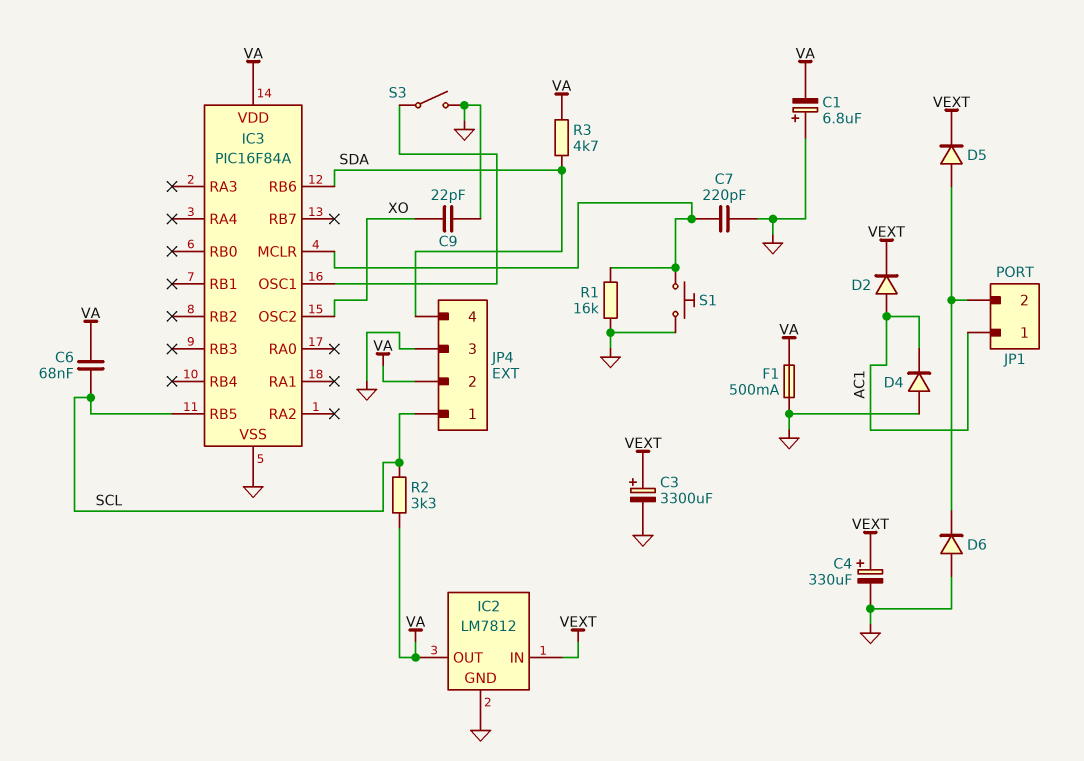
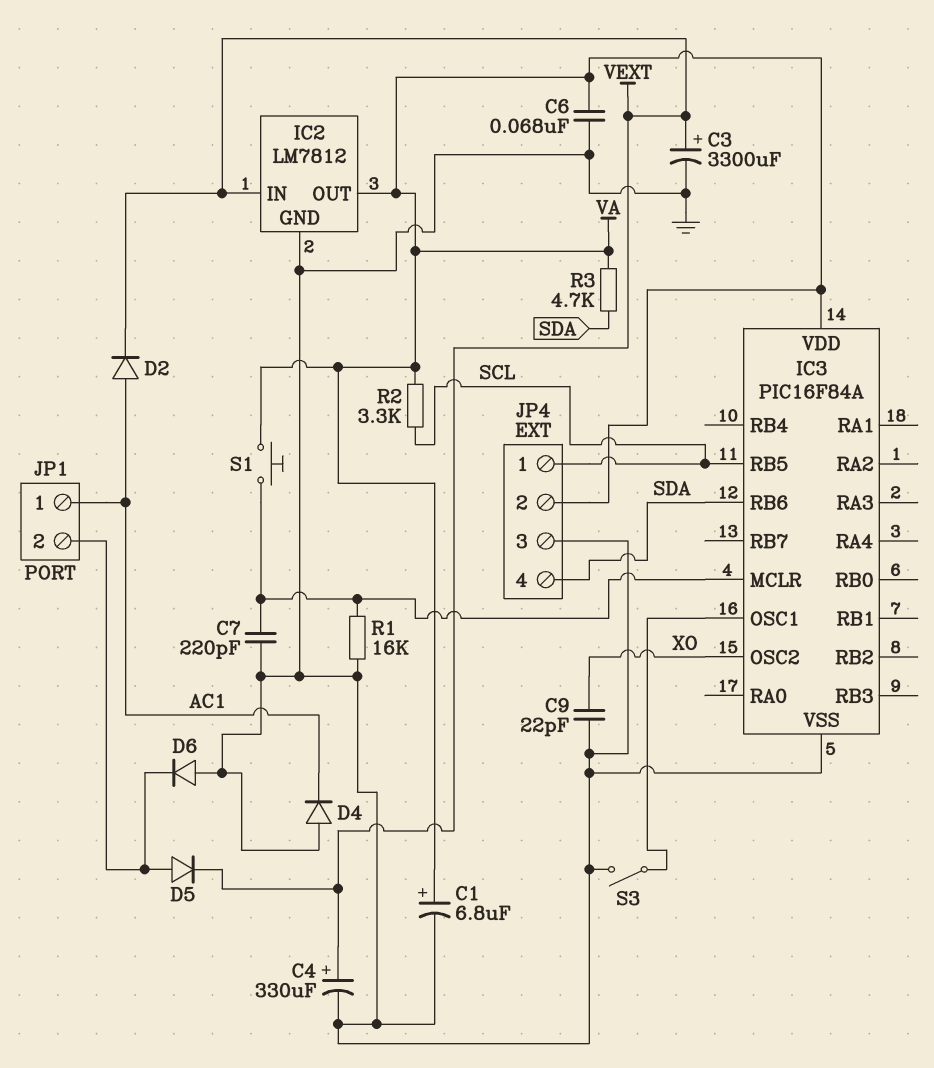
C1: 6.8uF (plus GND, minus VA) -> 6.8uF (plus VA, minus GND)
C6: 68nF (SCL, VA) -> 68nF (GND, VA)
F1: 500mA (GND, VA) -> none
S1: button (GND, IC3/MCLR) -> button (IC3/MCLR, VA)

